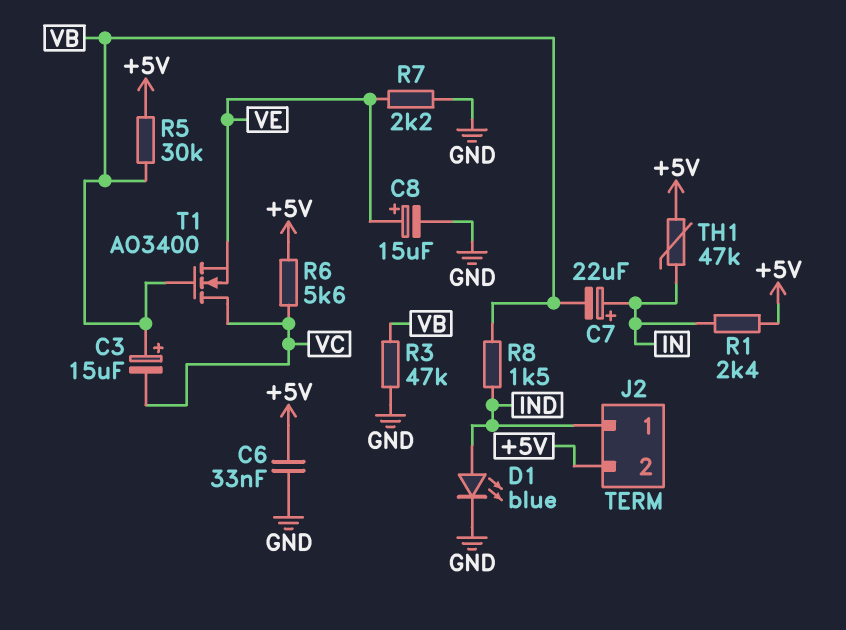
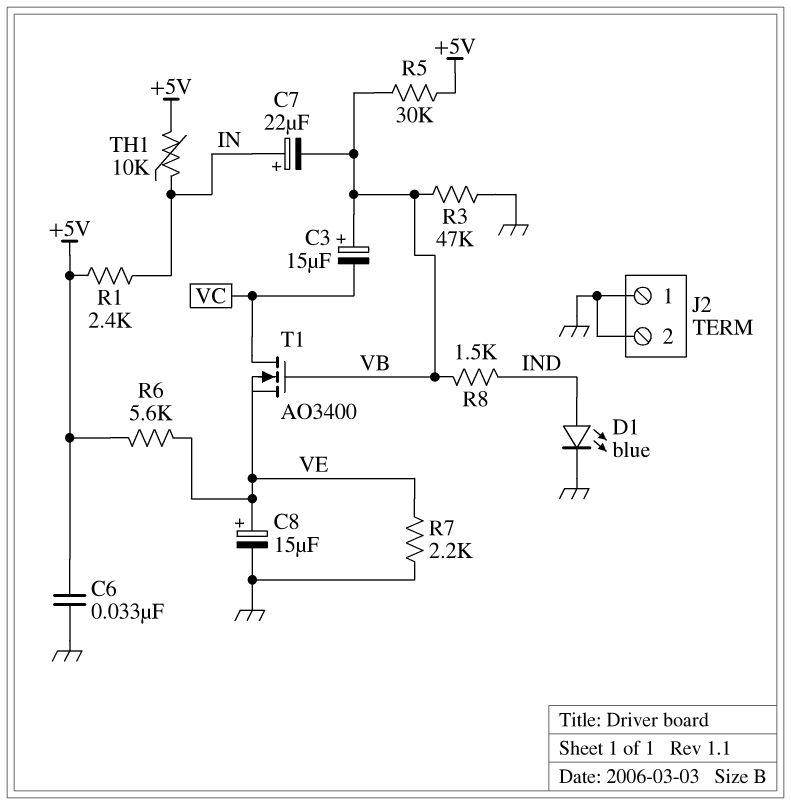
J2 pin 1: IND -> GND
J2 pin 2: +5V -> GND
R6: 5.6k (+5V, VC) -> 5.6k (+5V, VE)
TH1: 47k (+5V, IN) -> 10k (+5V, IN)

